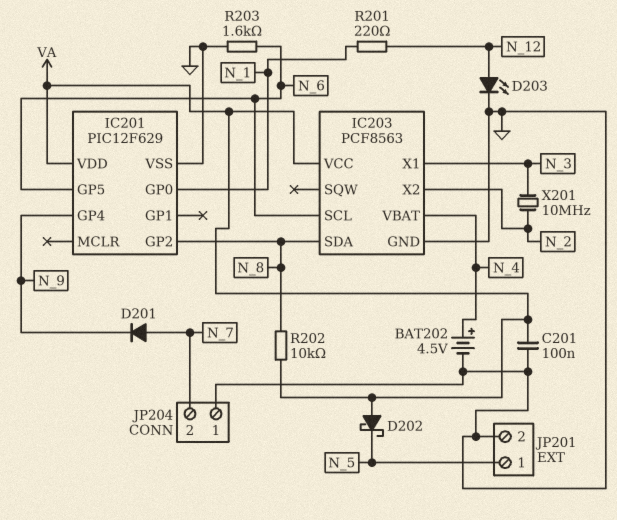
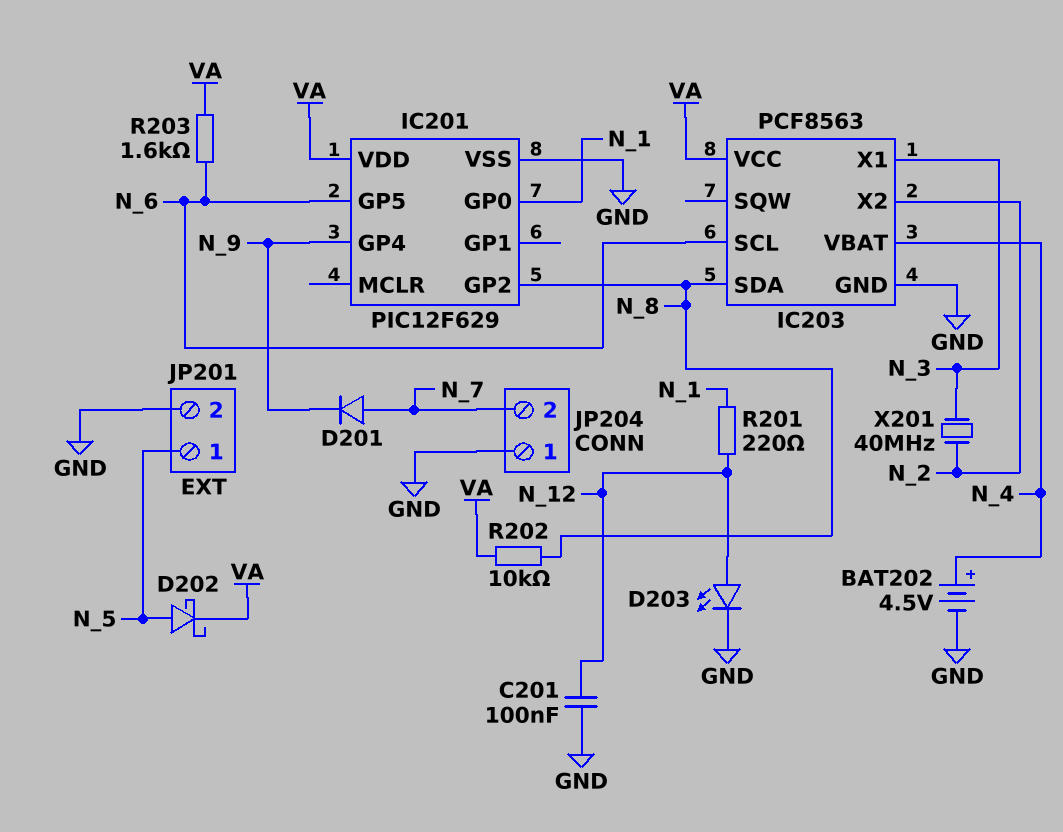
C201: 100nF (GND, VA) -> 100nF (GND, N_12)
D202: schottky (A VA, K N_5) -> schottky (A N_5, K VA)
R203: 1.6k (GND, N_6) -> 1.6k (N_6, VA)
X201: 10MHz (N_2, N_3) -> 40MHz (N_2, N_3)

